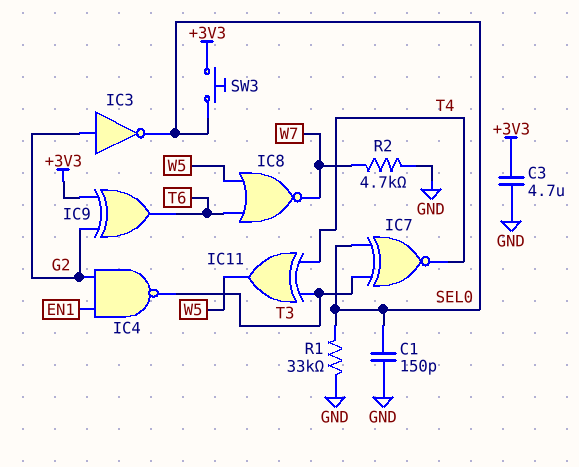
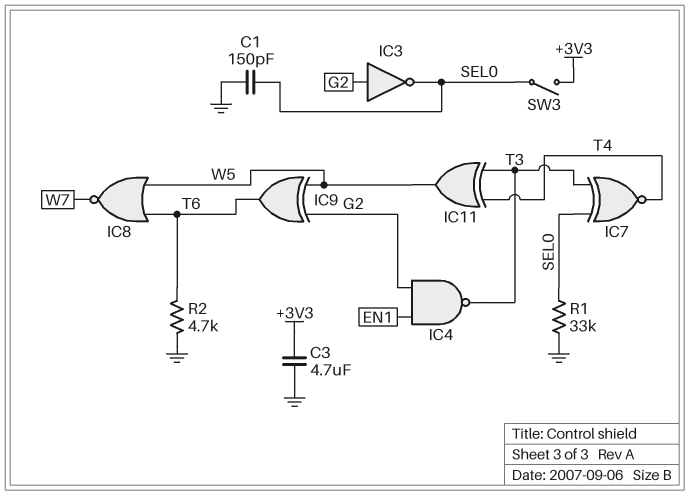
IC9: XOR (in +3V3, in G2, out T6) -> XOR (in G2, in W5, out T6)
R2: 4.7k (GND, W7) -> 4.7k (GND, T6)
SW3: button (+3V3, SEL0) -> switch (+3V3, SEL0)

